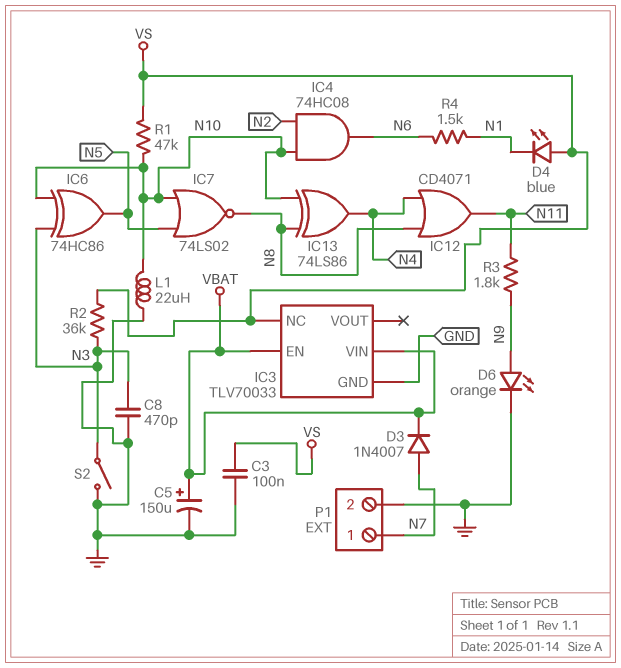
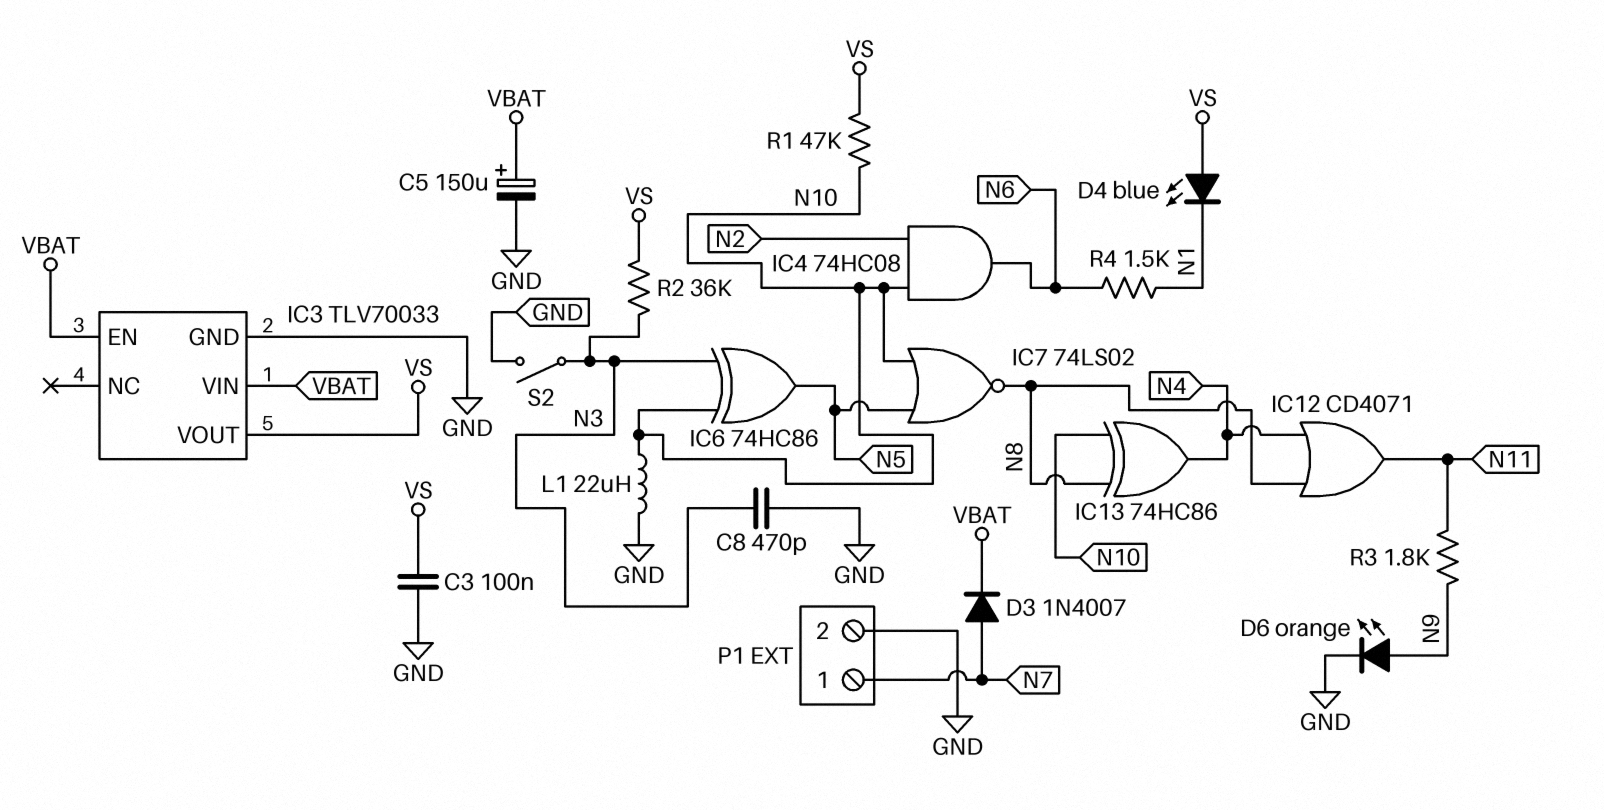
IC3 pin NC: VS -> none
IC3 pin VOUT: none -> VS
IC13: XOR 74LS86 (in N8, in N10, out N4) -> XOR 74HC86 (in N8, in N10, out N4)

